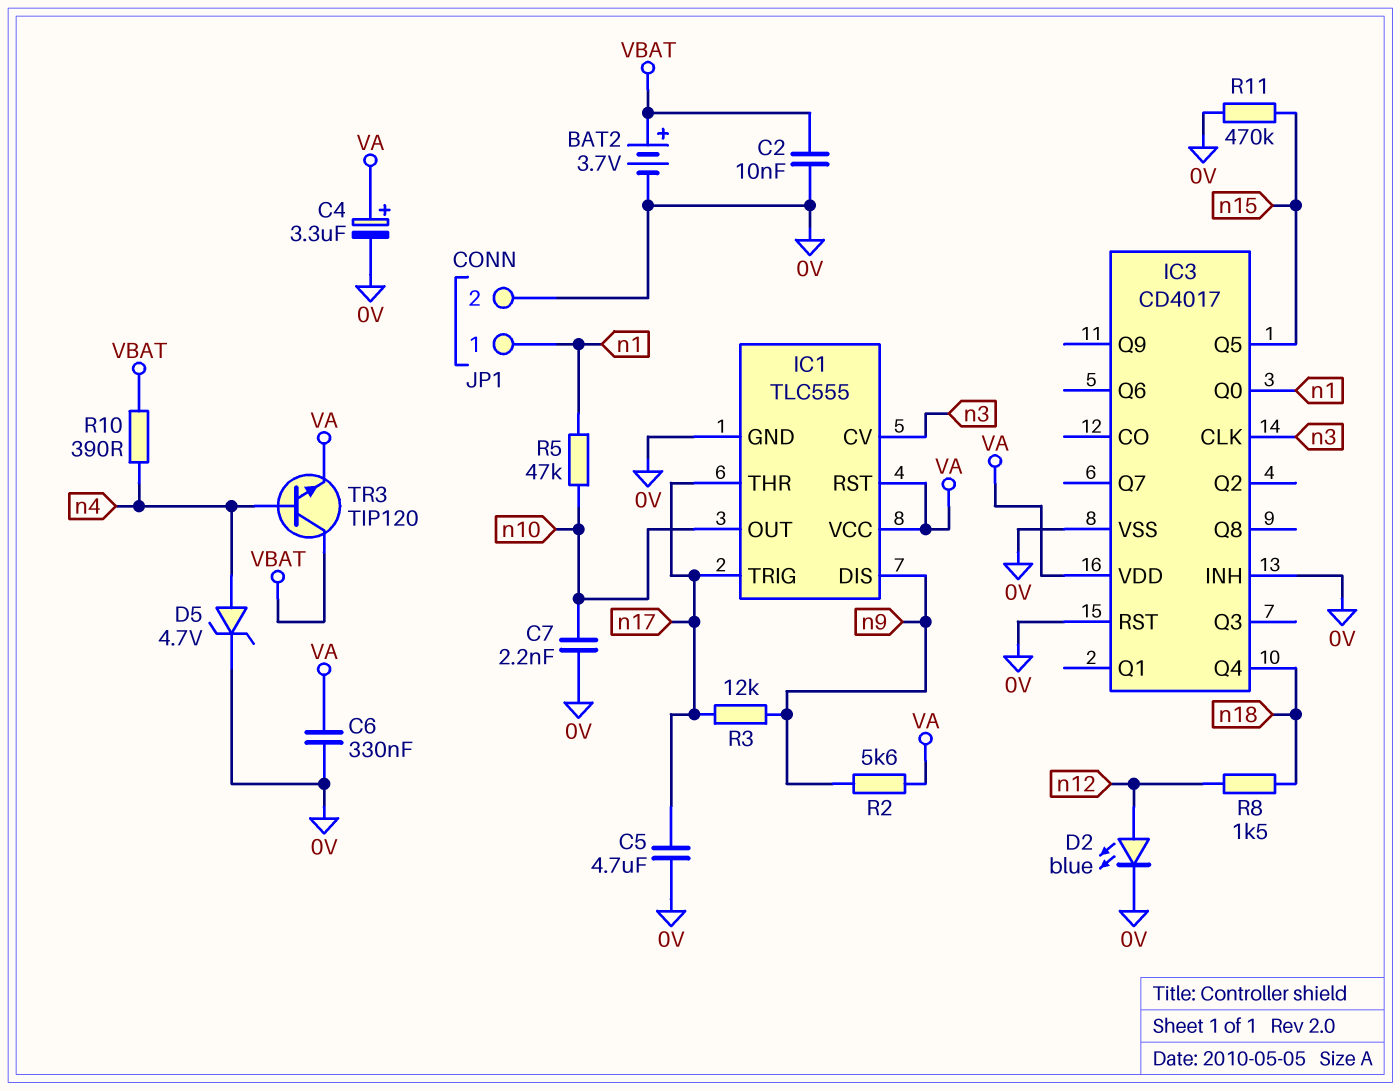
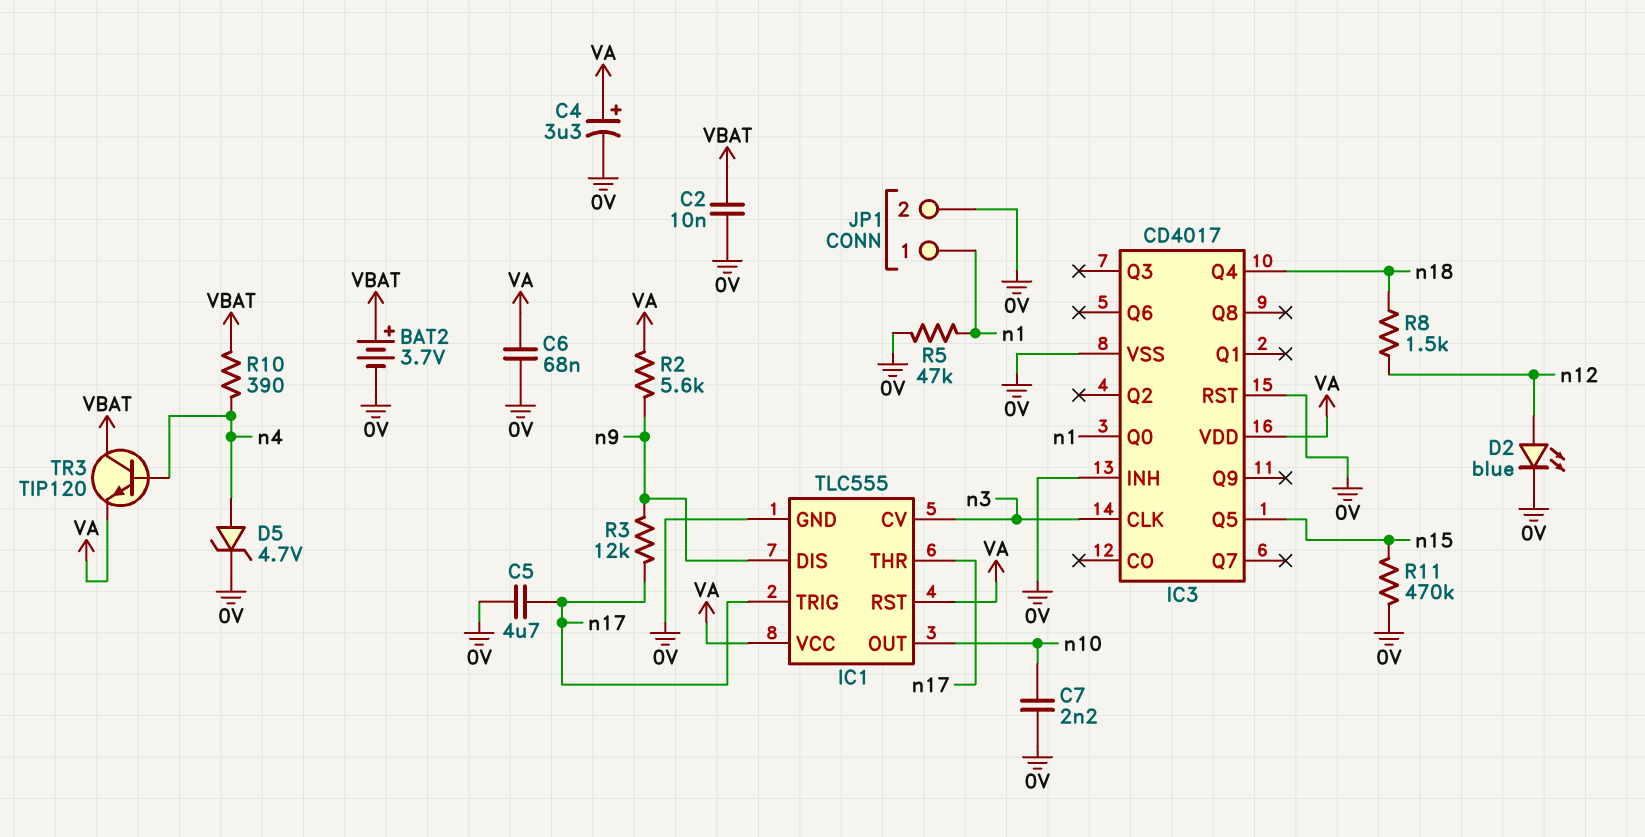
C6: 330nF (0V, VA) -> 68nF (0V, VA)
R5: 47k (n1, n10) -> 47k (0V, n1)

